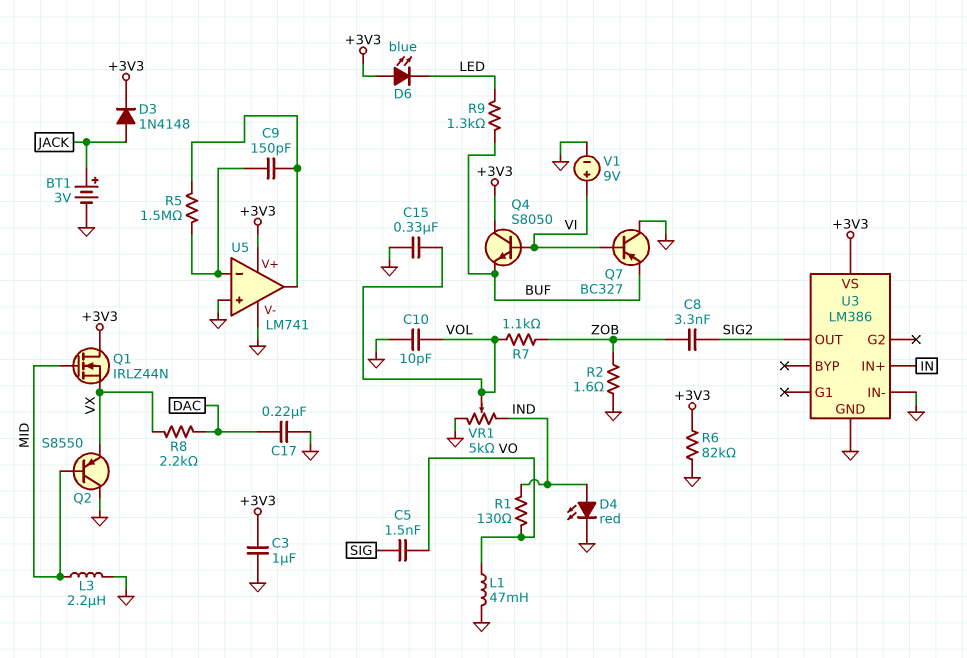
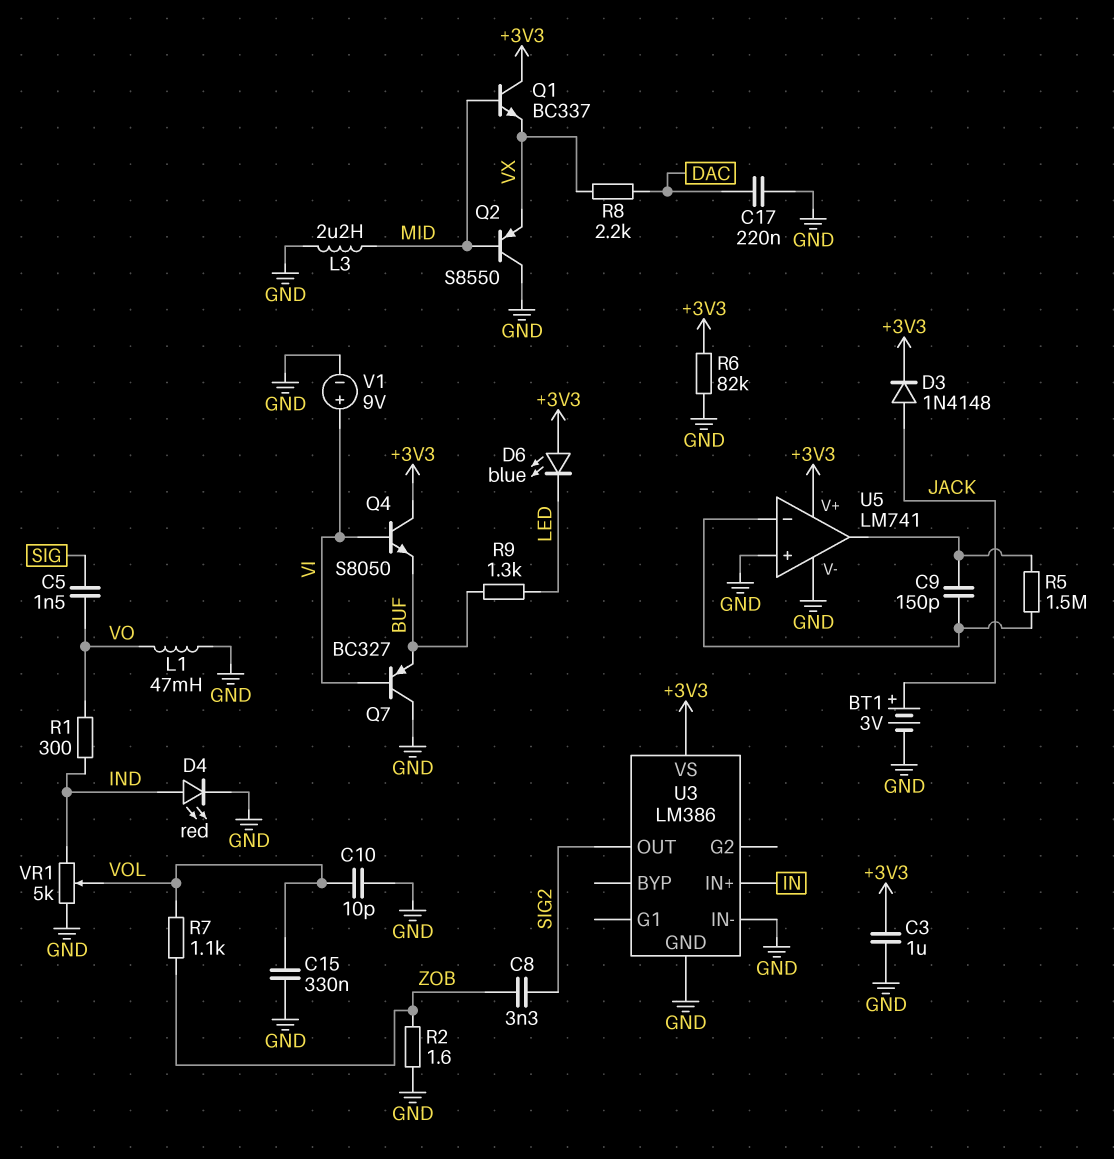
Q1: NMOS IRLZ44N (G MID, D +3V3, S VX) -> NPN BC337 (B MID, C +3V3, E VX)
R1: 130 (IND, VO) -> 300 (IND, VO)

